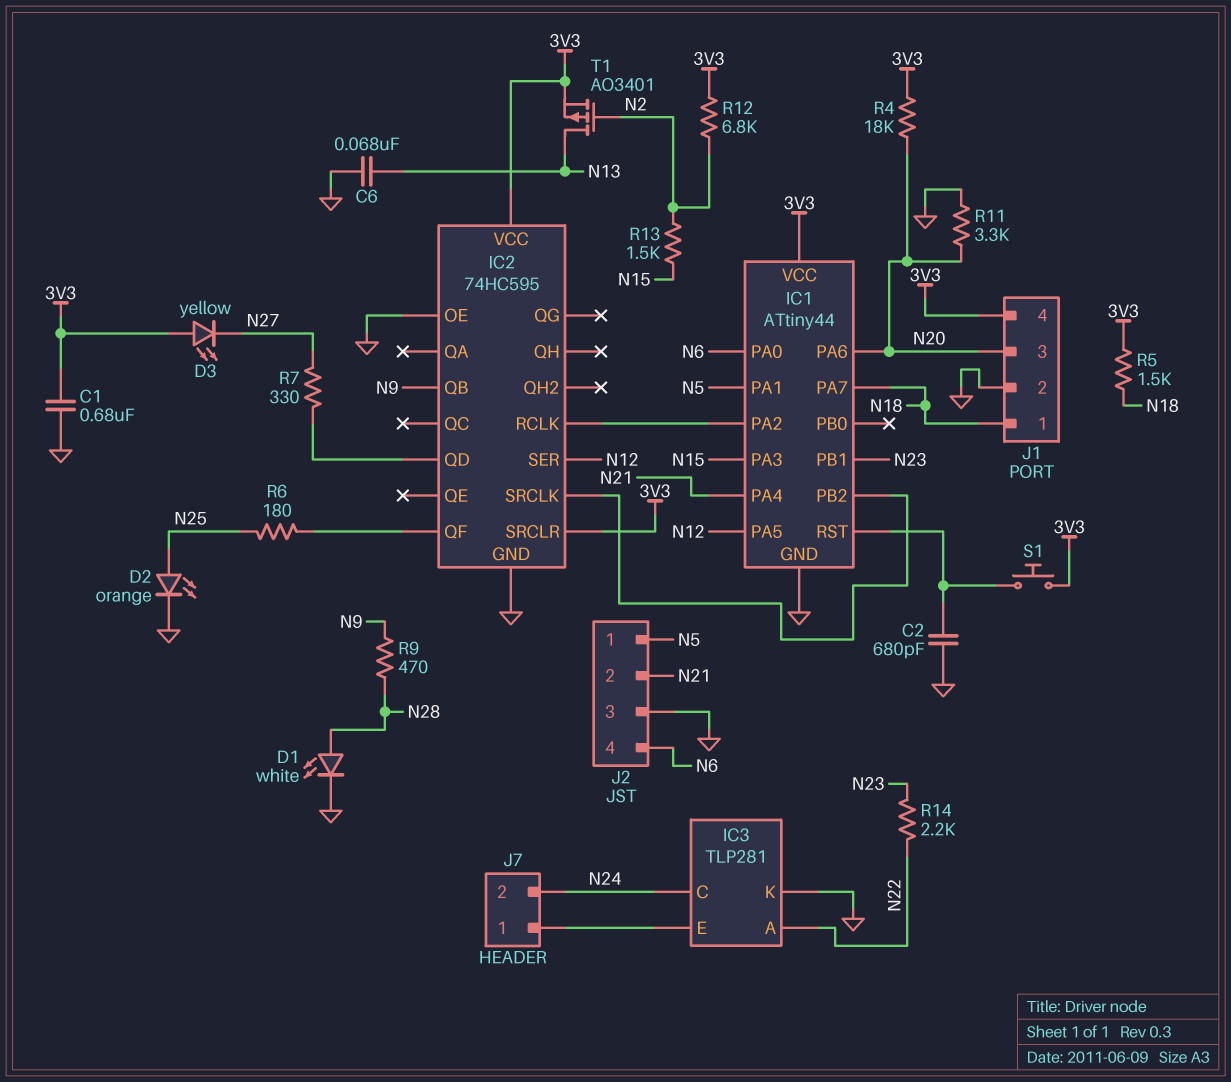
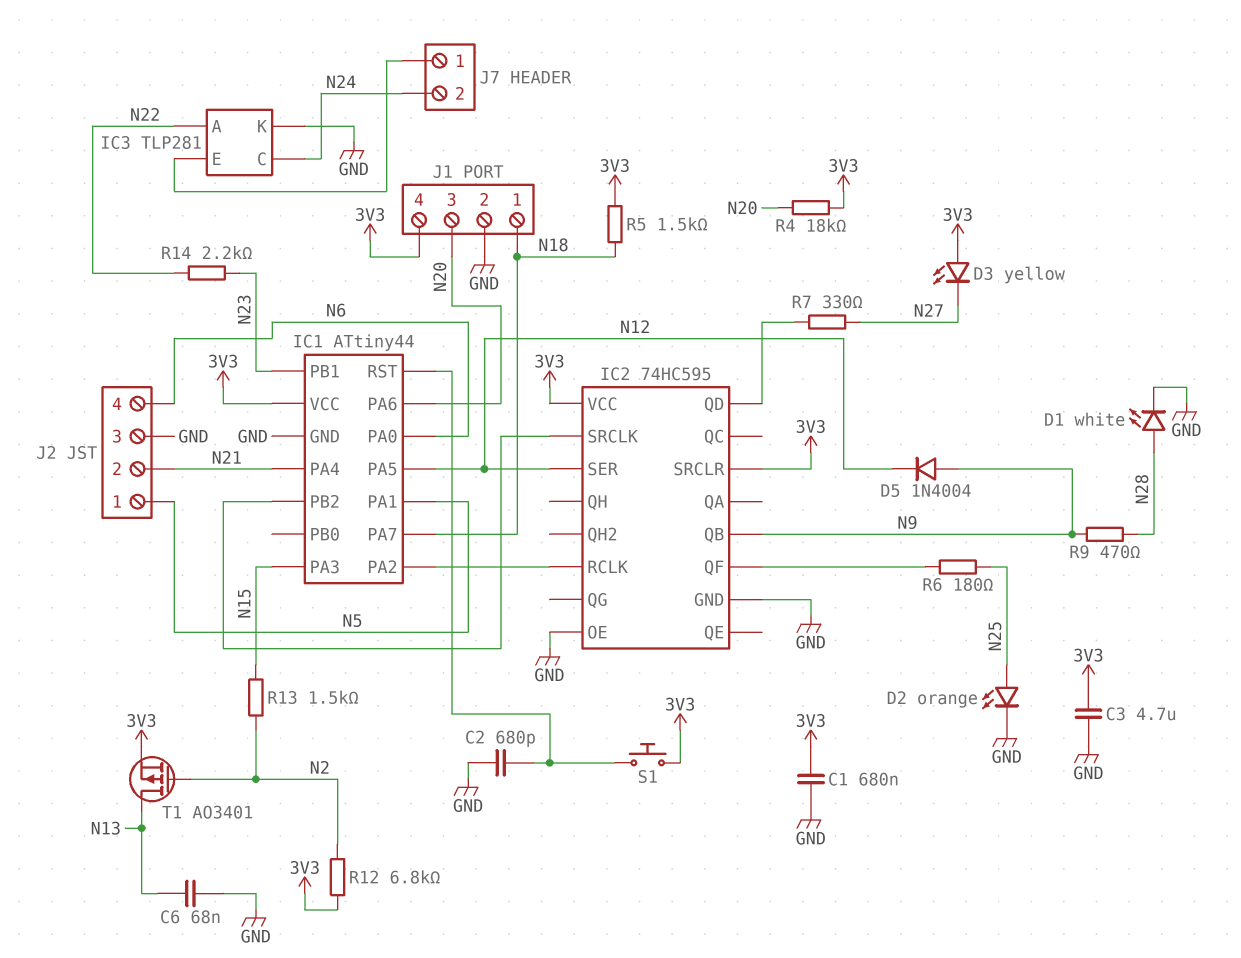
C3: none -> 4.7uF (3V3, GND)
D5: none -> diode 1N4004 (A N9, K N12)
R11: 3.3k (GND, N20) -> none

